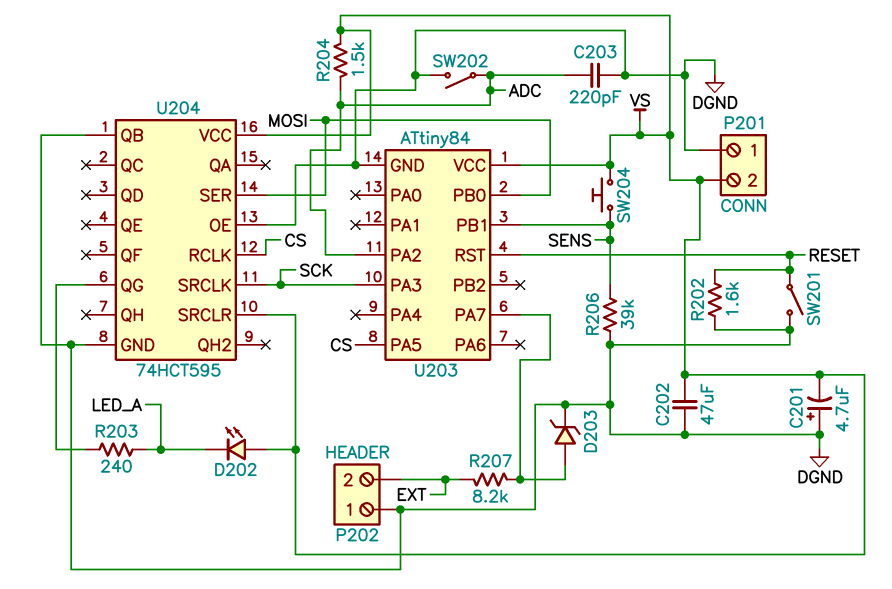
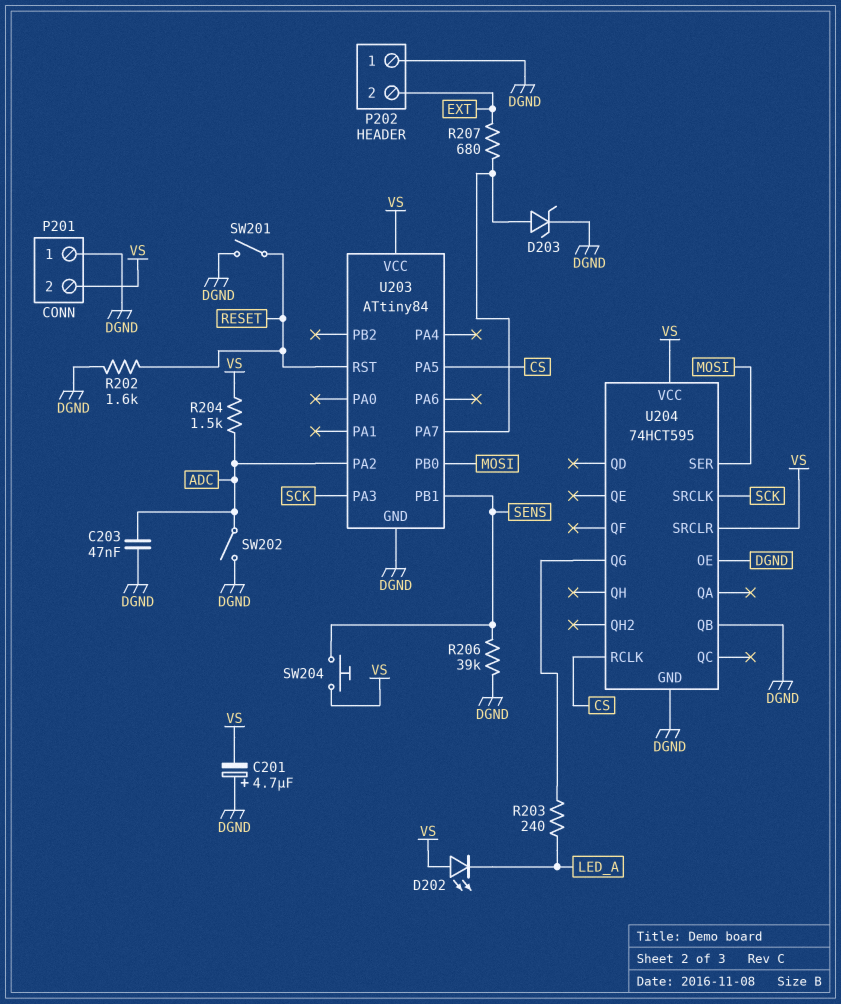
C202: 47uF (DGND, VS) -> none
C203: 220pF (ADC, DGND) -> 47nF (ADC, DGND)
R207: 8.2k (EXT, U203/PA7) -> 680 (EXT, U203/PA7)

